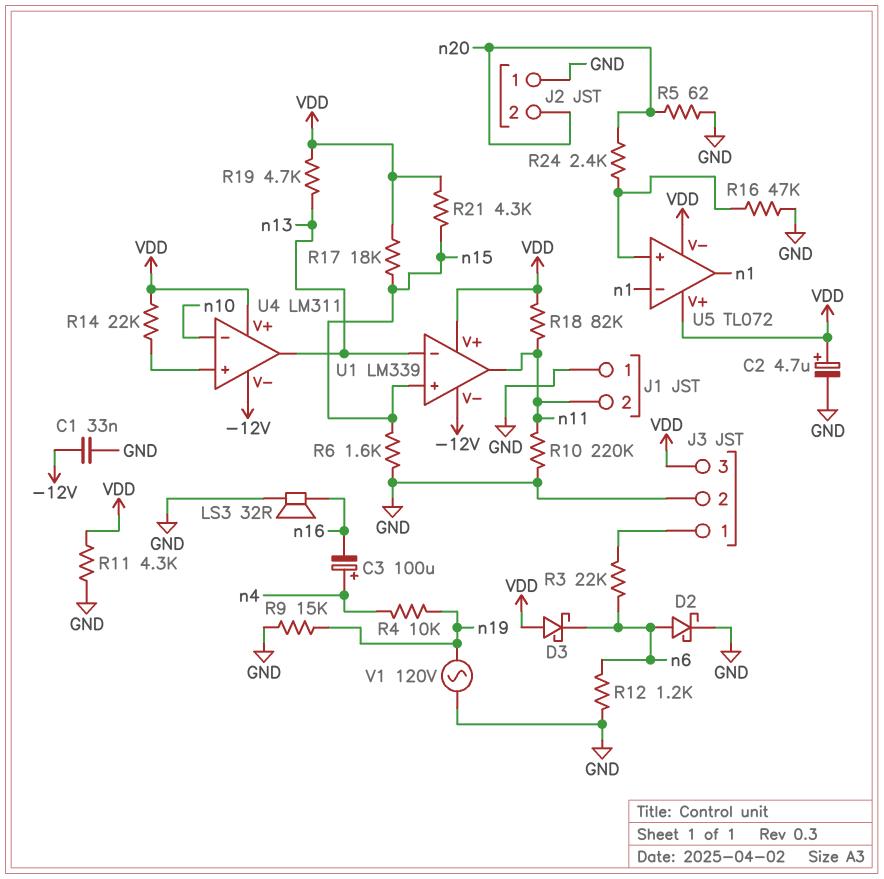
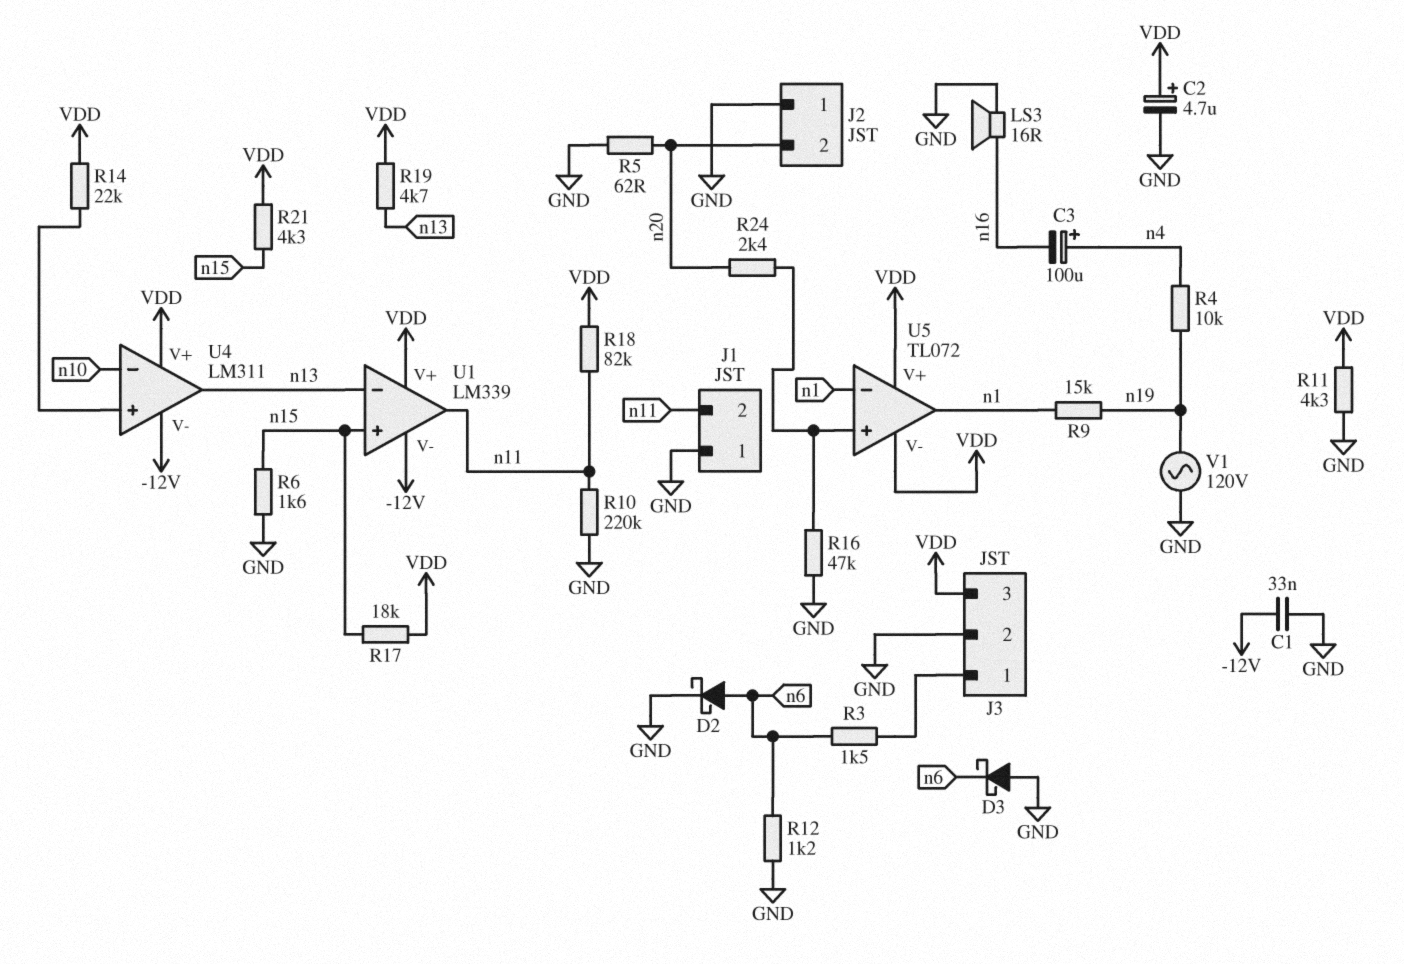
D3: schottky (A VDD, K n6) -> schottky (A GND, K n6)
LS3: speaker 32R (GND, n16) -> speaker 16R (GND, n16)
R3: 22k (J3/1, n6) -> 1.5k (J3/1, n6)
R9: 15k (GND, n19) -> 15k (n1, n19)

